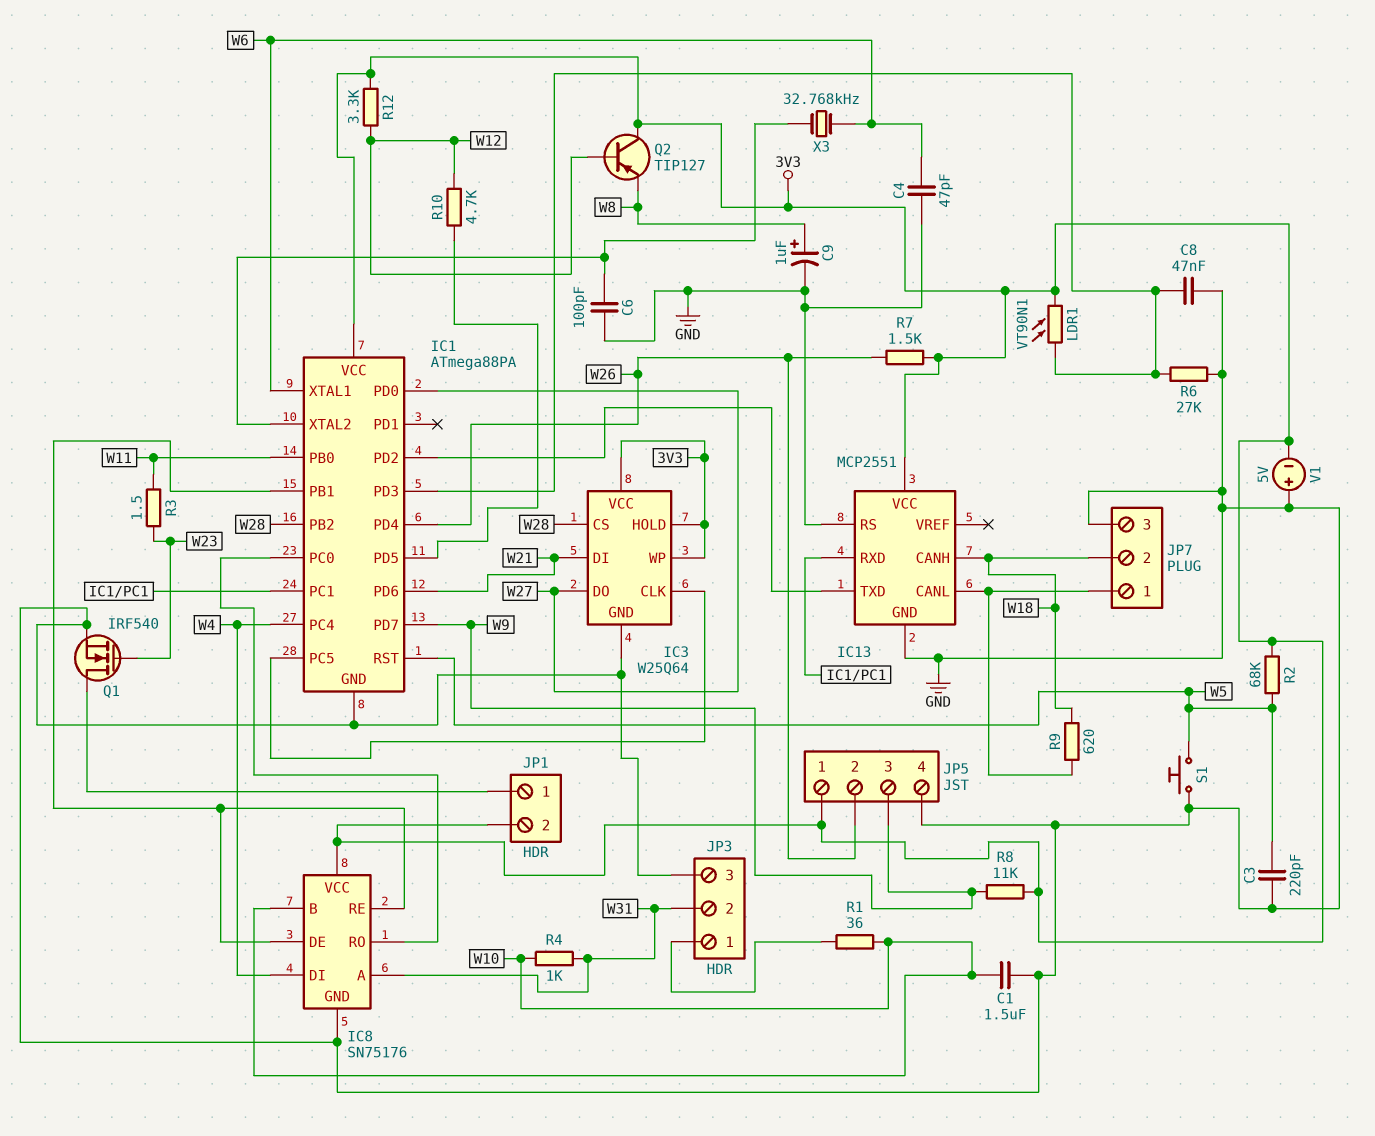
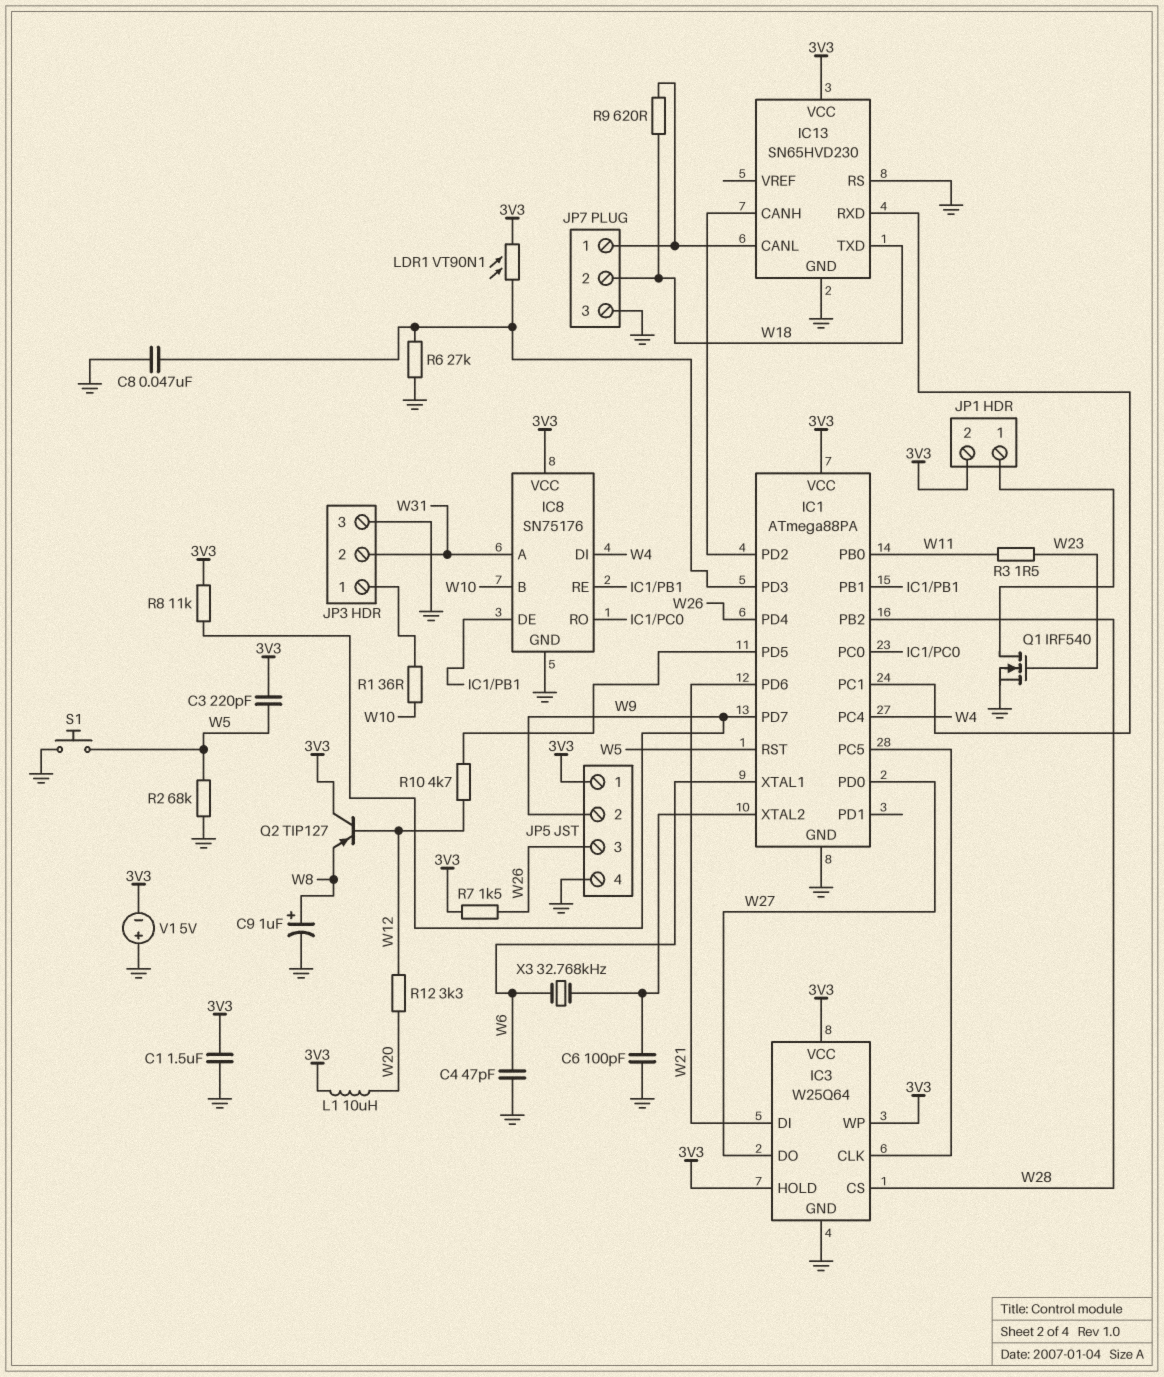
C1: 1.5uF (GND, W10) -> 1.5uF (3V3, GND)
C3: 220pF (GND, W5) -> 220pF (3V3, W5)
IC13: MCP2551 -> SN65HVD230
IC13 pin CANH: W18 -> IC1/PD2
IC13 pin TXD: IC1/PD2 -> W18
JP5 pin 2: W26 -> W9
JP5 pin 3: W9 -> W26
L1: none -> 10uH (3V3, W20)
R2: 68k (3V3, W5) -> 68k (GND, W5)
R4: 1k (W10, W31) -> none
R12: 3.3k (3V3, W12) -> 3.3k (W12, W20)

